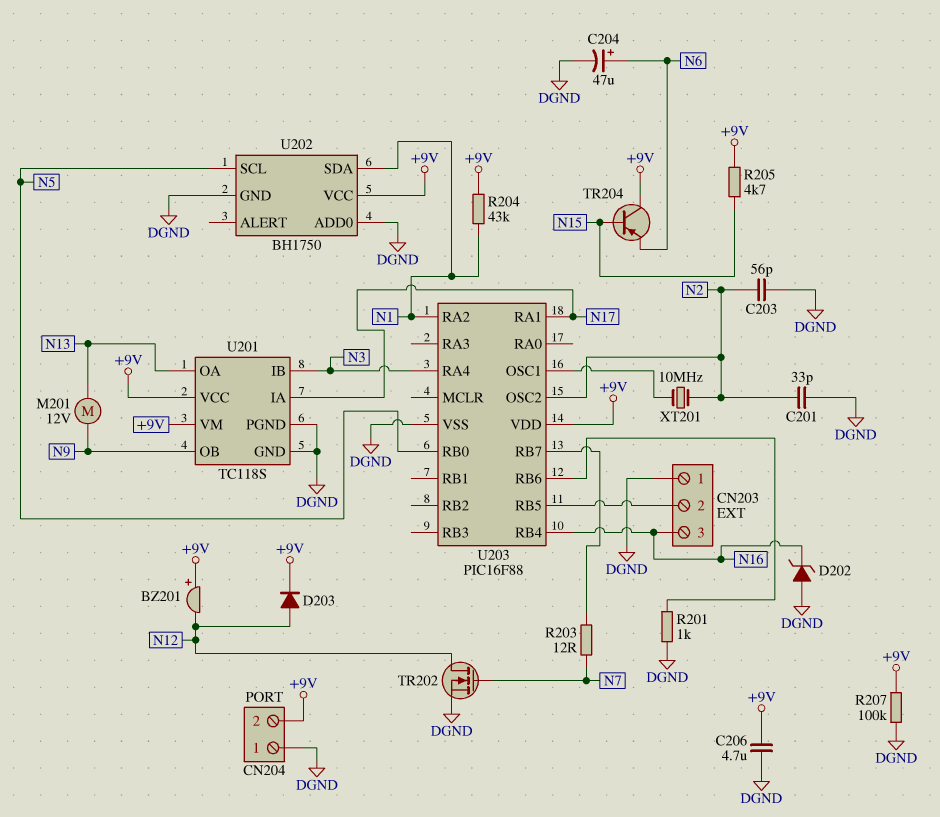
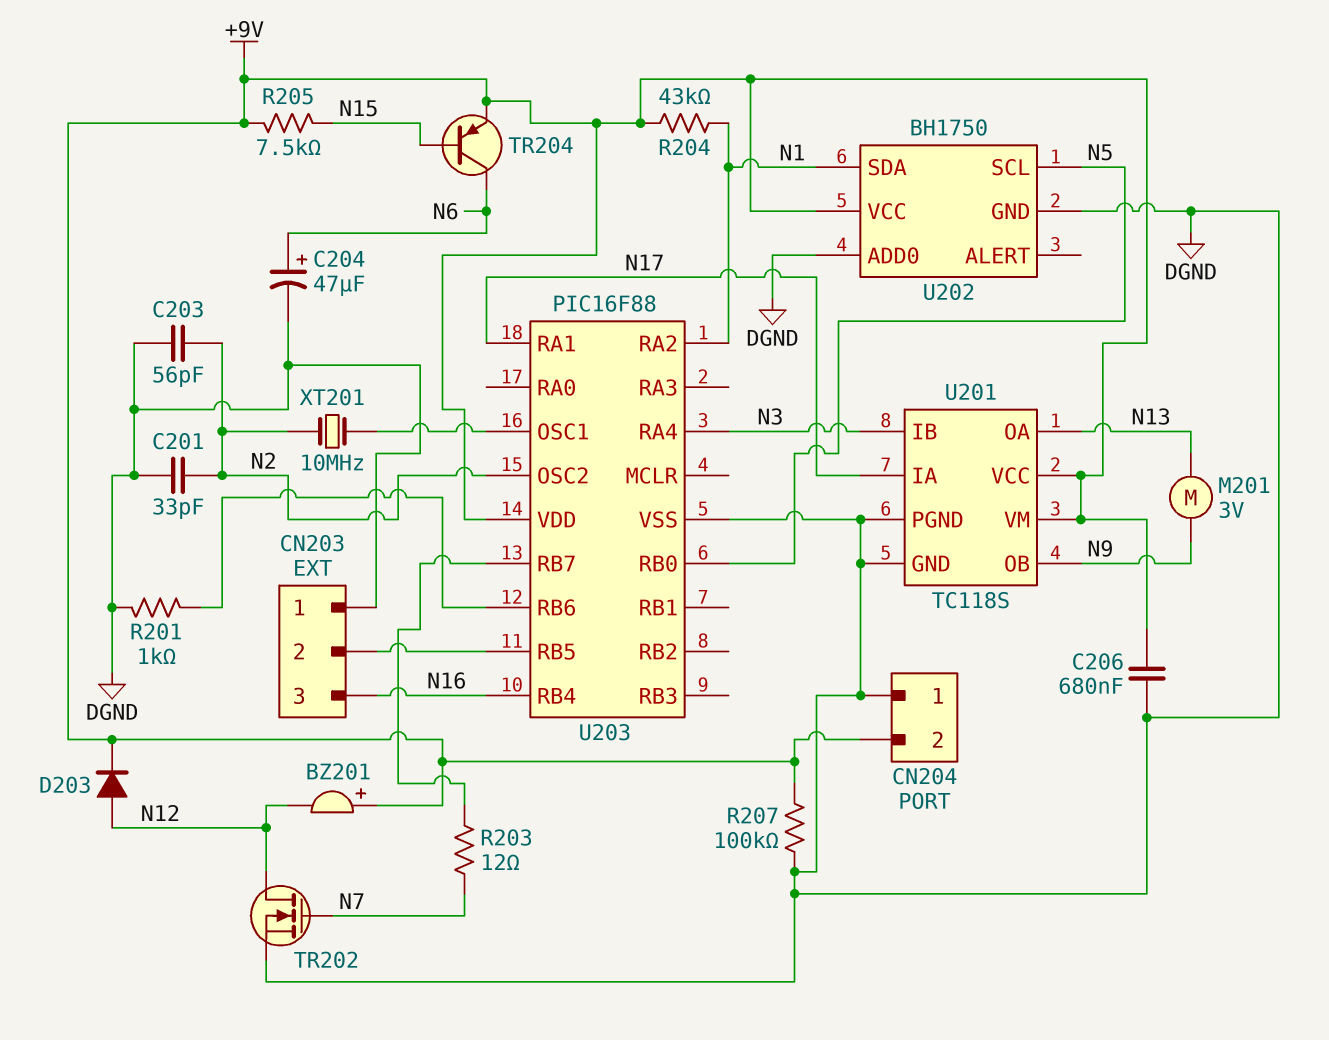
C206: 4.7uF (+9V, DGND) -> 680nF (+9V, DGND)
D202: zener (A DGND, K N16) -> none
M201: motor 12V (N9, N13) -> motor 3V (N9, N13)
R205: 4.7k (+9V, N15) -> 7.5k (+9V, N15)
TR204: PNP (B N15, C +9V, E N6) -> PNP (B N15, C N6, E +9V)

